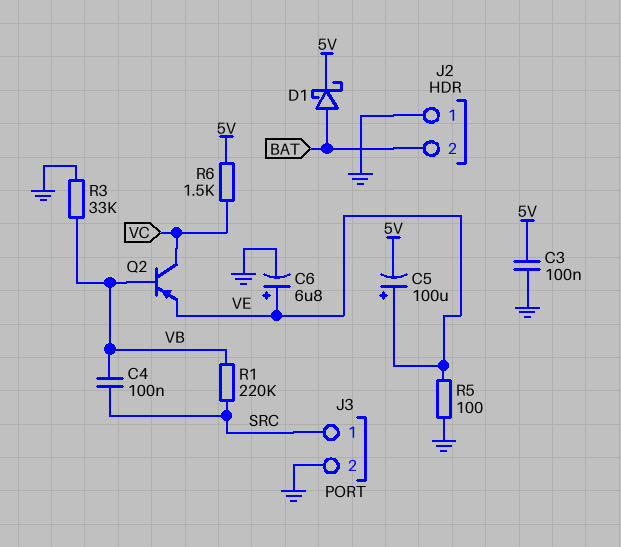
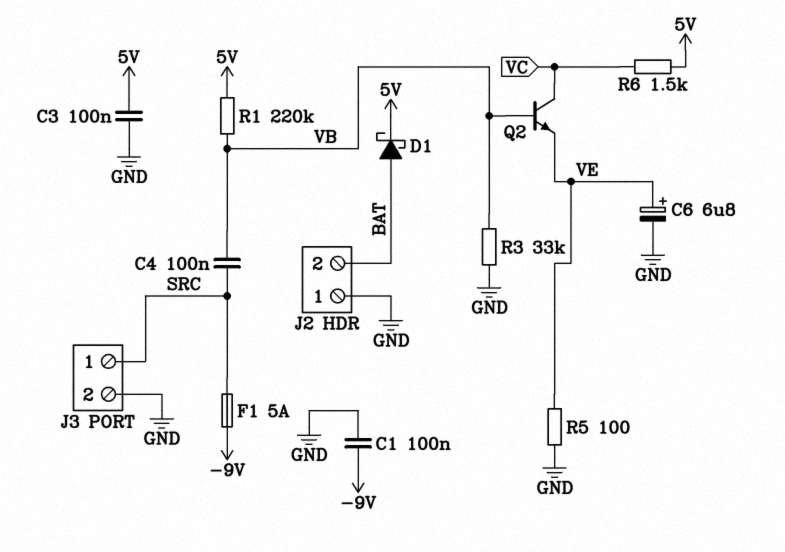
C1: none -> 100nF (-9V, GND)
C5: 100uF (plus VE, minus 5V) -> none
F1: none -> 5A (-9V, SRC)
Q2: PNP (B VB, C VC, E VE) -> NPN (B VB, C VC, E VE)
R1: 220k (SRC, VB) -> 220k (5V, VB)

